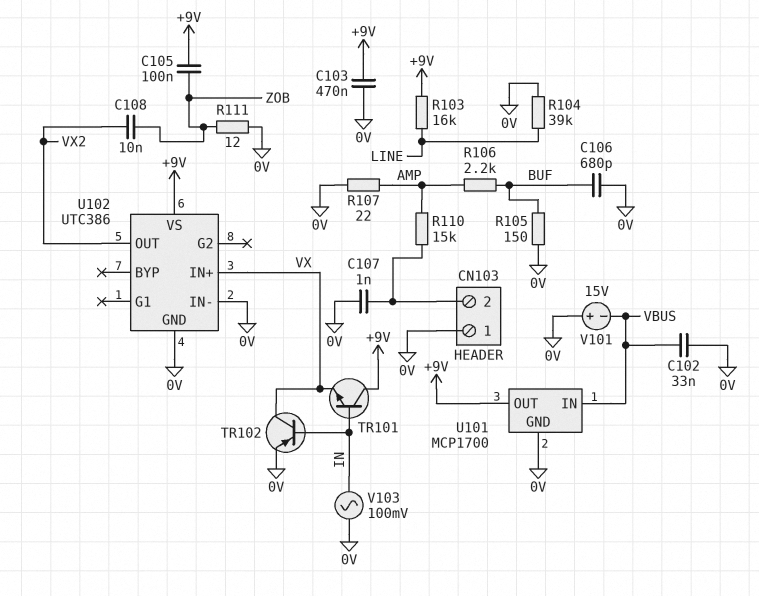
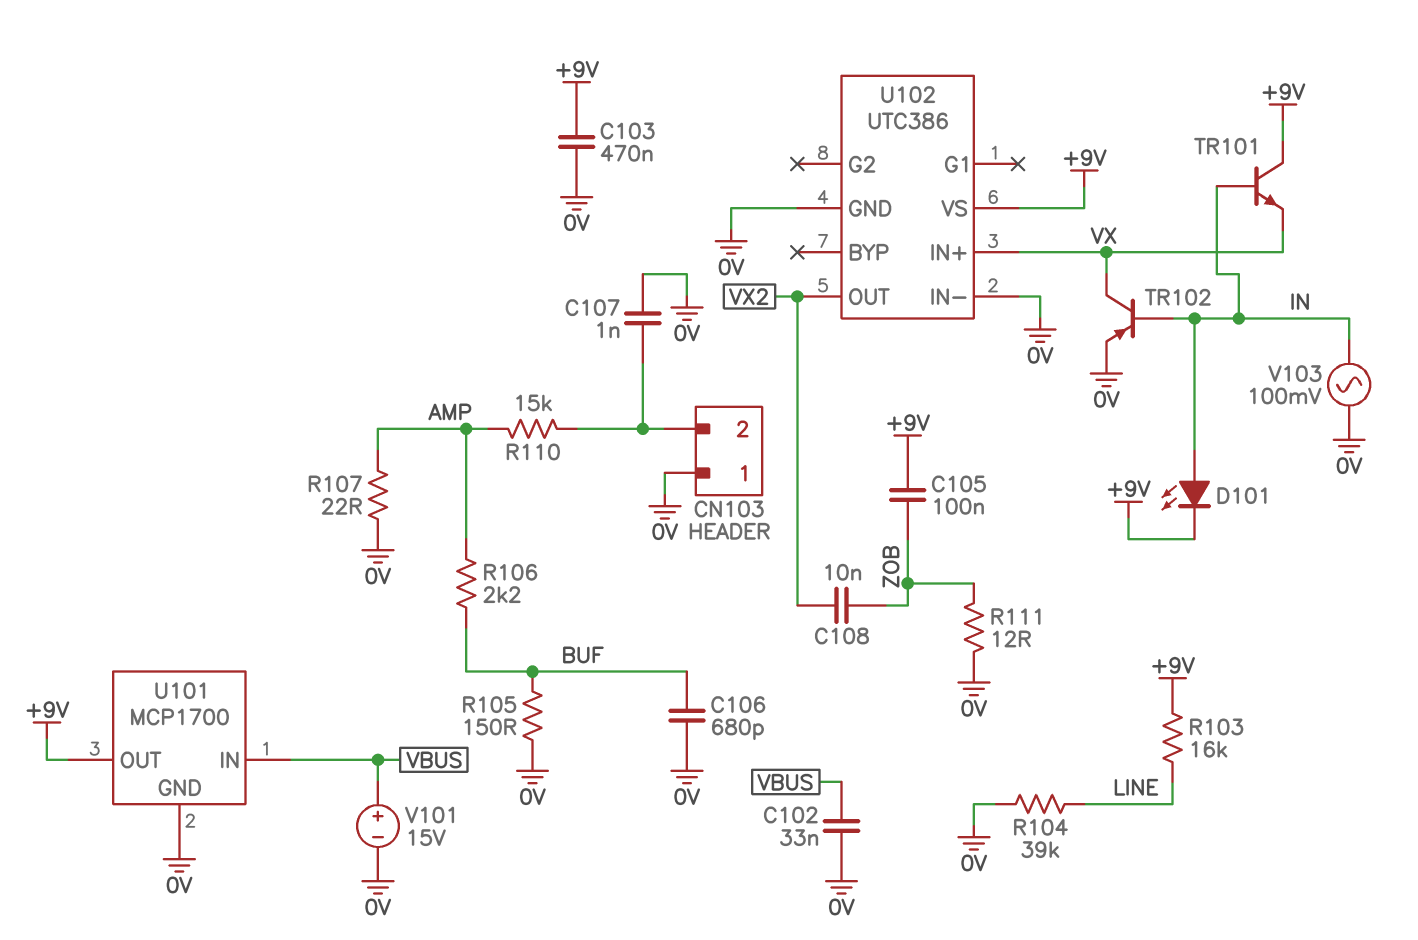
D101: none -> LED (A IN, K +9V)
V101: 15V (plus 0V, minus VBUS) -> 15V (plus VBUS, minus 0V)

